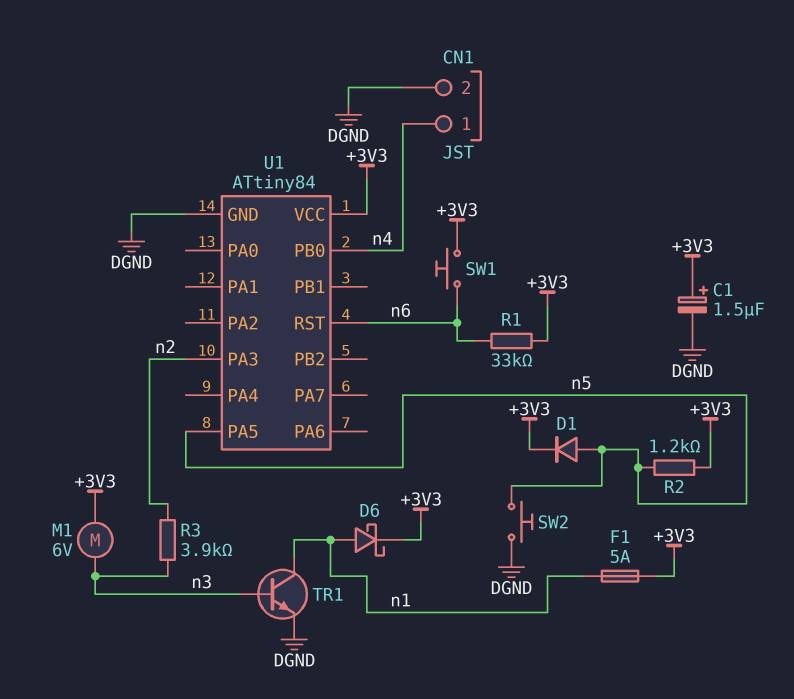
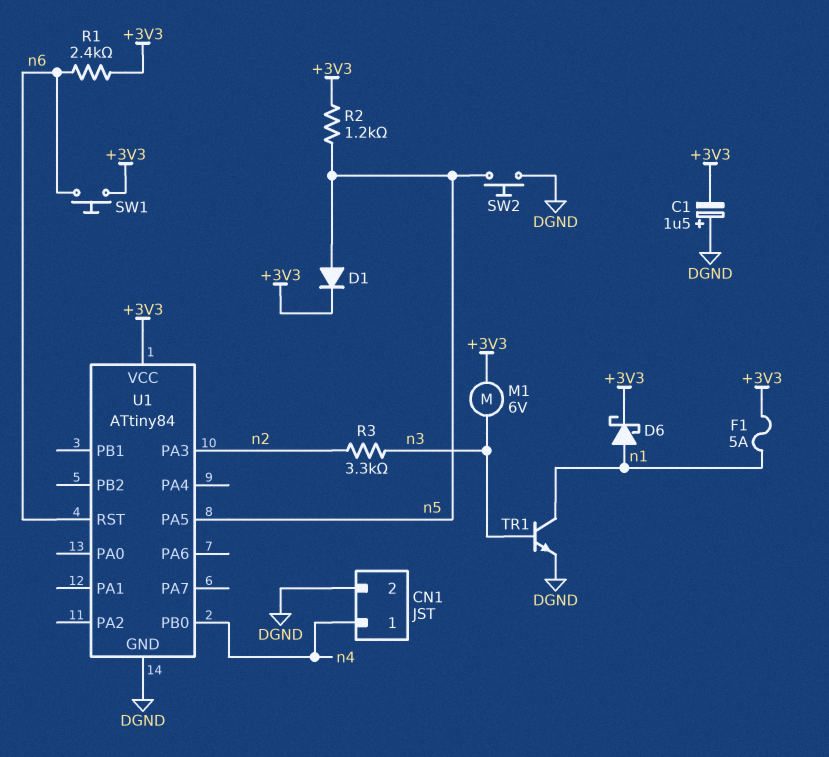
C1: 1.5uF (plus +3V3, minus DGND) -> 1.5uF (plus DGND, minus +3V3)
R1: 33k (+3V3, n6) -> 2.4k (+3V3, n6)
R3: 3.9k (n2, n3) -> 3.3k (n2, n3)

